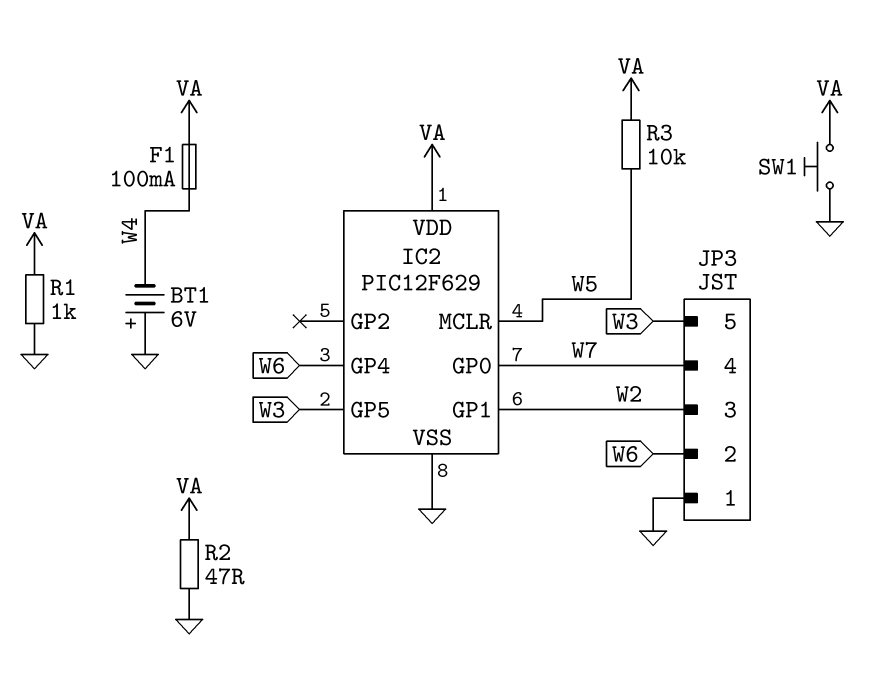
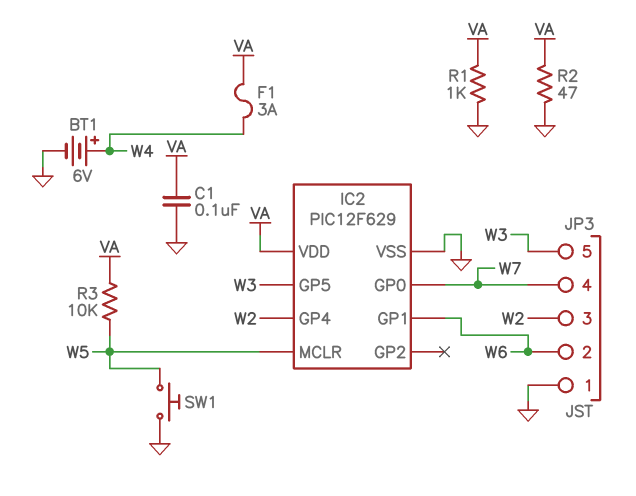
BT1: 6V (plus GND, minus W4) -> 6V (plus W4, minus GND)
C1: none -> 100nF (GND, VA)
F1: 100mA (VA, W4) -> 3A (VA, W4)
IC2 pin GP1: W2 -> W6
IC2 pin GP4: W6 -> W2
SW1: button (GND, VA) -> button (GND, W5)

